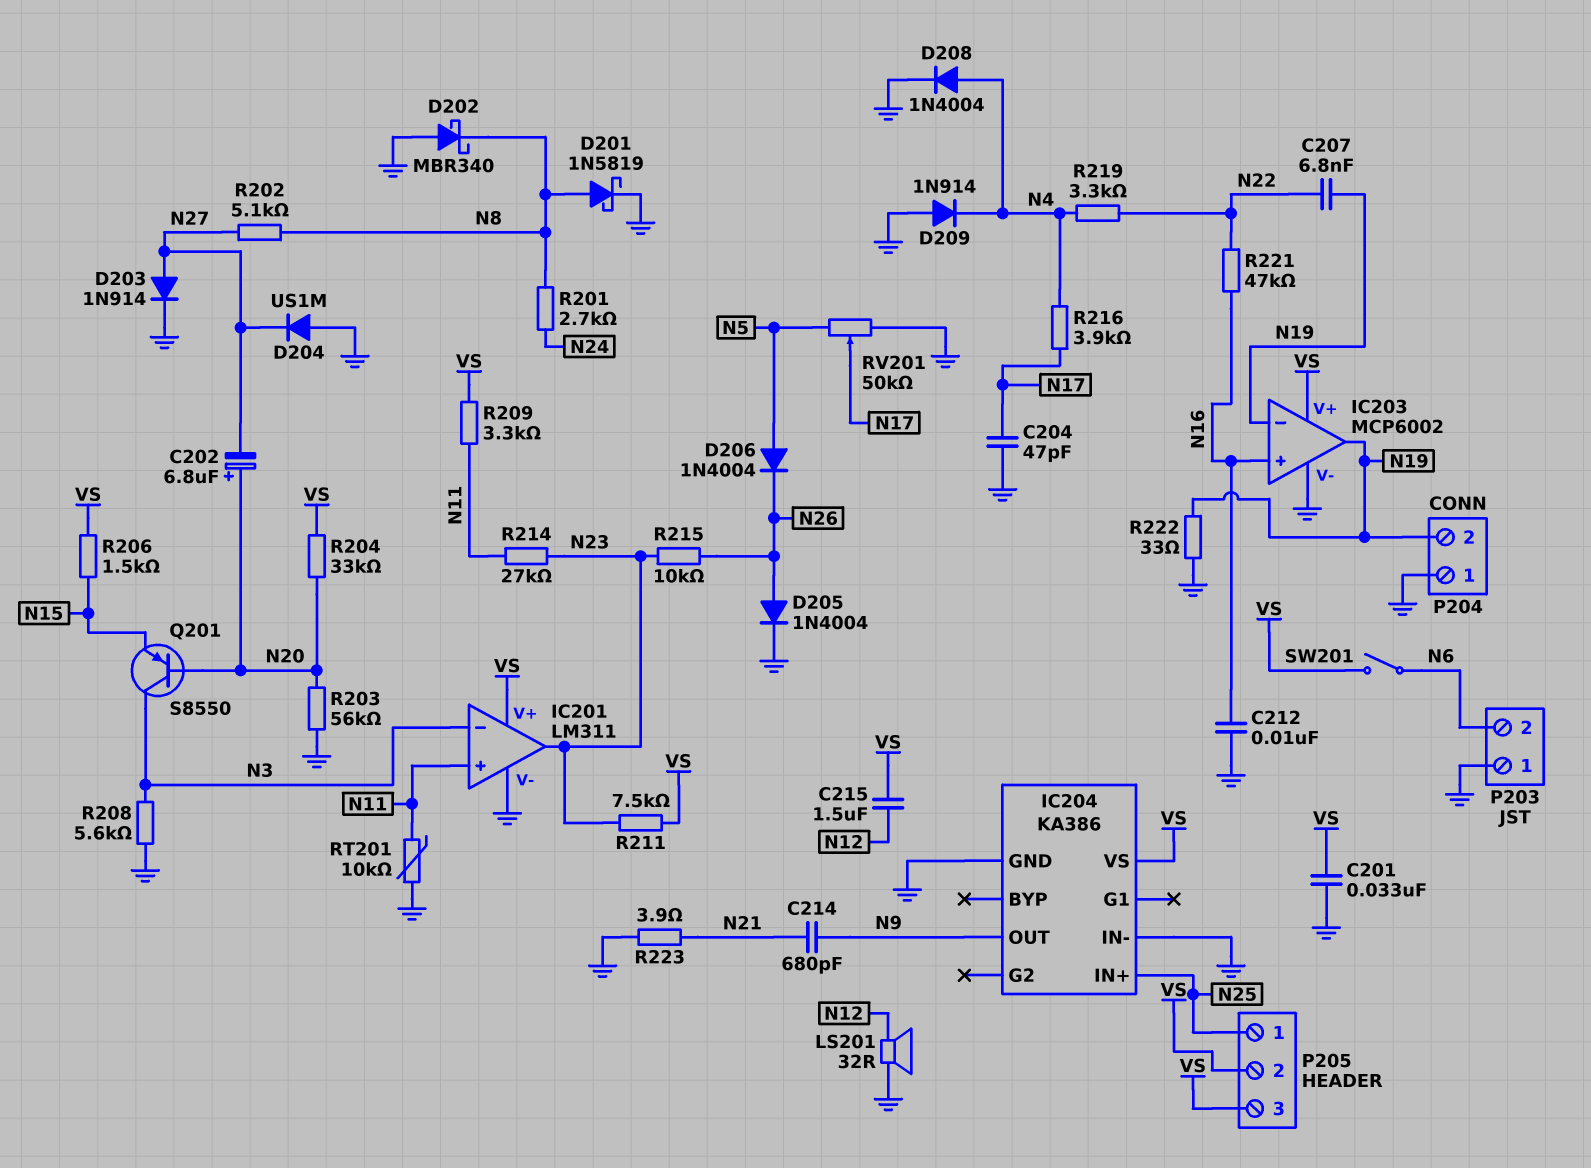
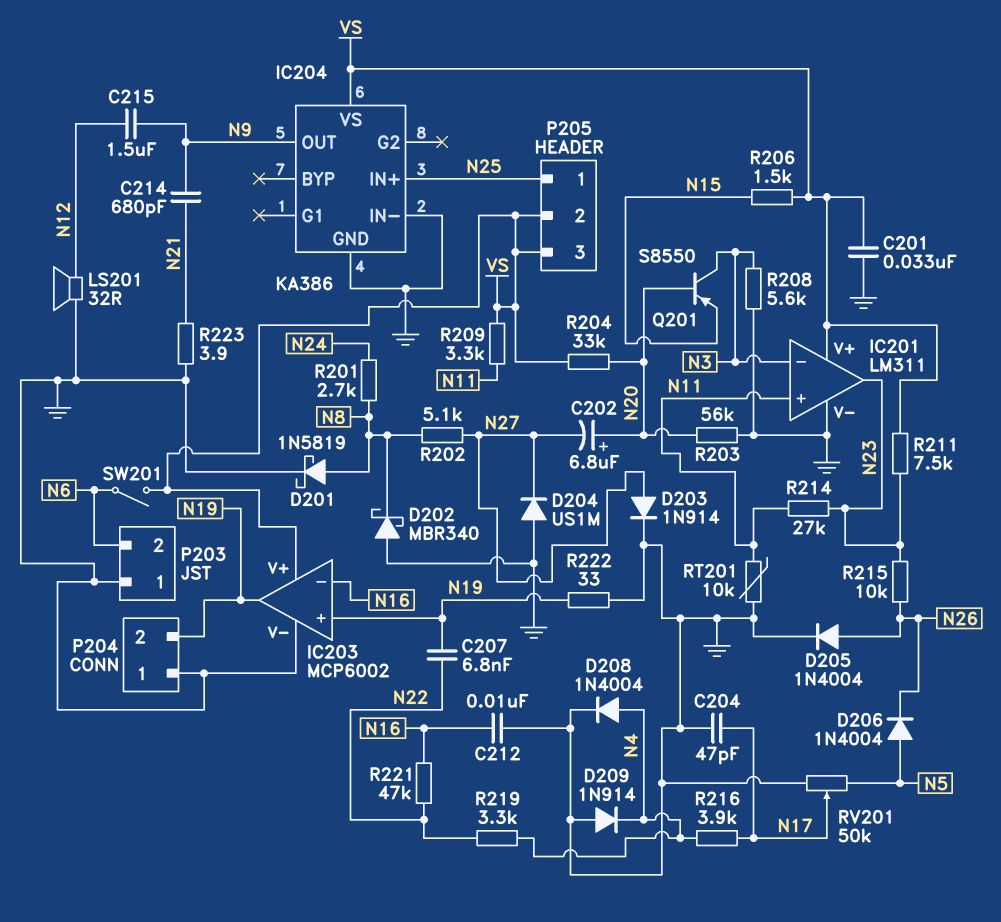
C215: 1.5uF (N12, VS) -> 1.5uF (N9, N12)
IC203 pin in+: N16 -> N19
IC203 pin in-: N19 -> N16

